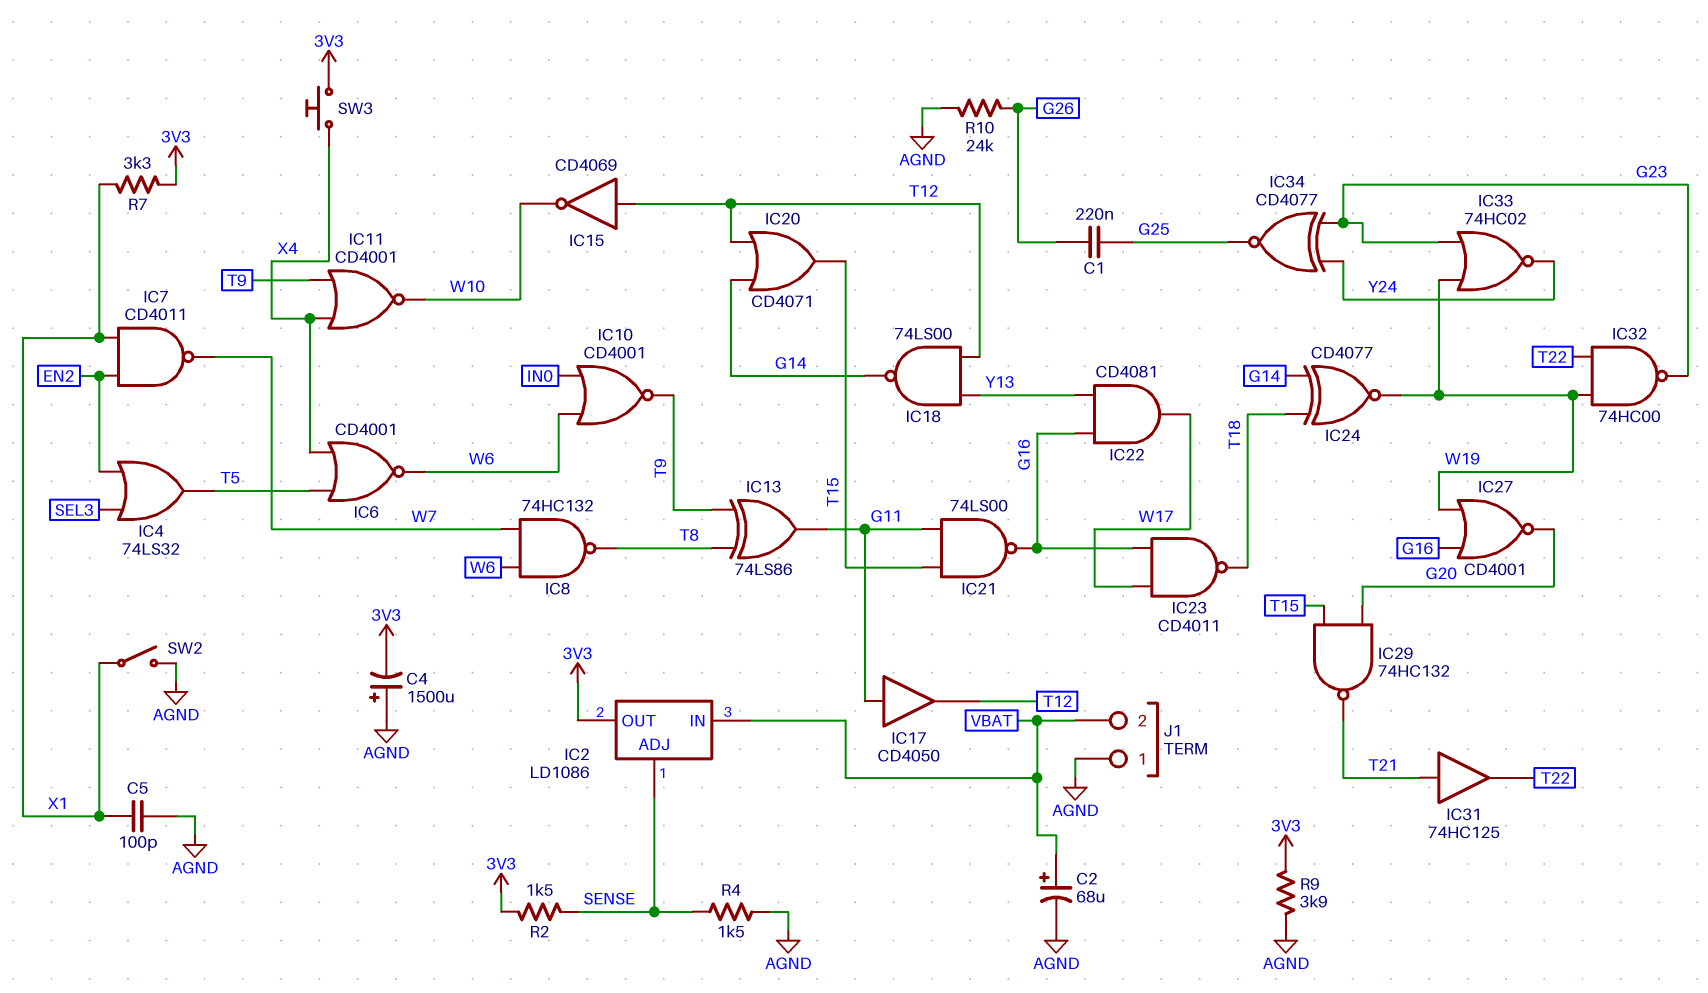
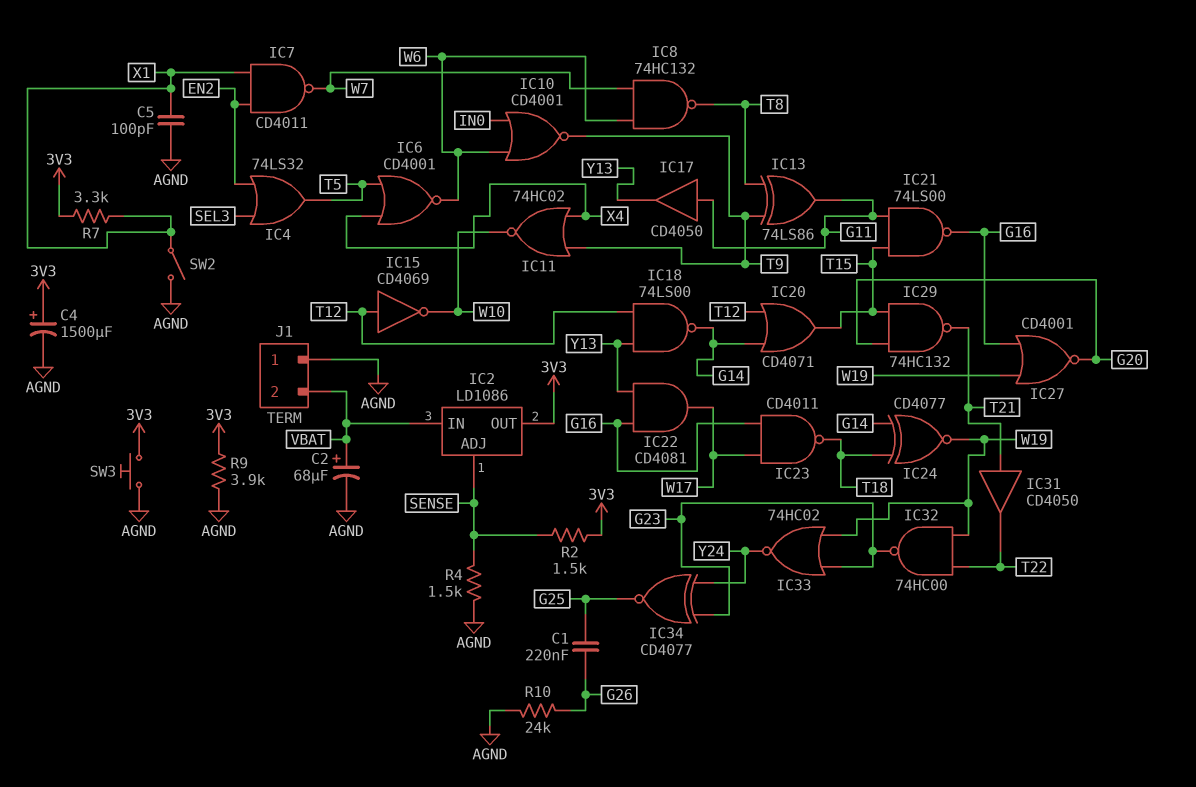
C4: 1500uF (plus AGND, minus 3V3) -> 1500uF (plus 3V3, minus AGND)
IC11: NOR CD4001 (in T9, in X4, out W10) -> NOR 74HC02 (in T9, in X4, out W10)
IC17: buffer CD4050 (in G11, out T12) -> buffer CD4050 (in G11, out Y13)
IC31: buffer 74HC125 (in T21, out T22) -> buffer CD4050 (in T21, out T22)
SW3: button (3V3, X4) -> button (3V3, AGND)

